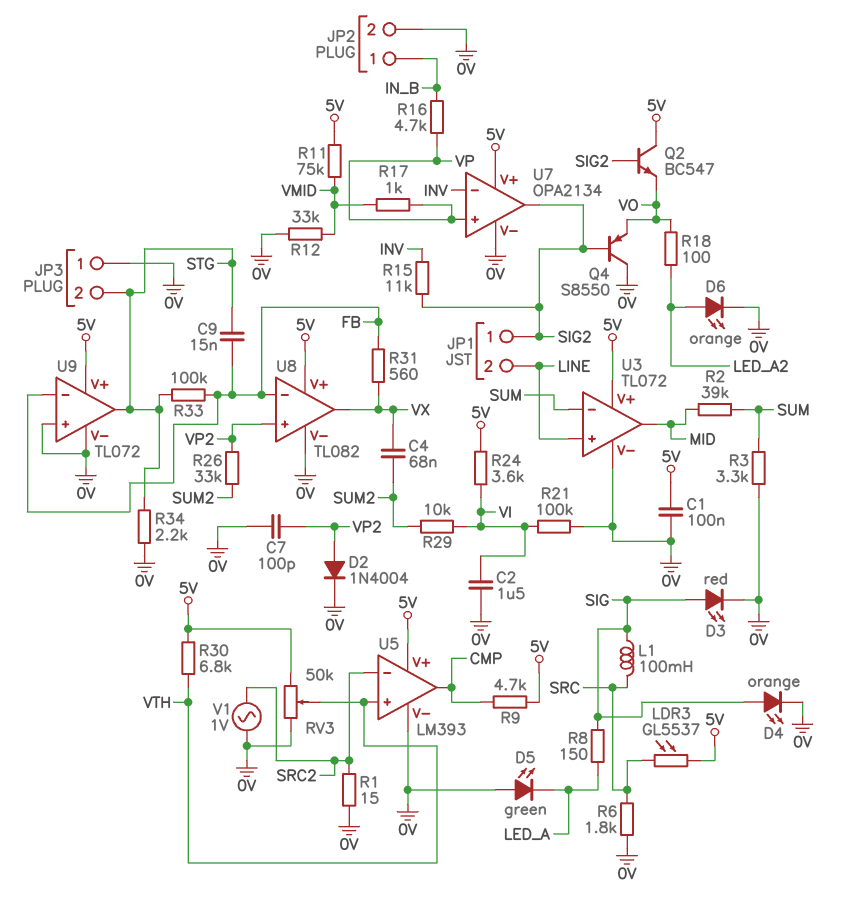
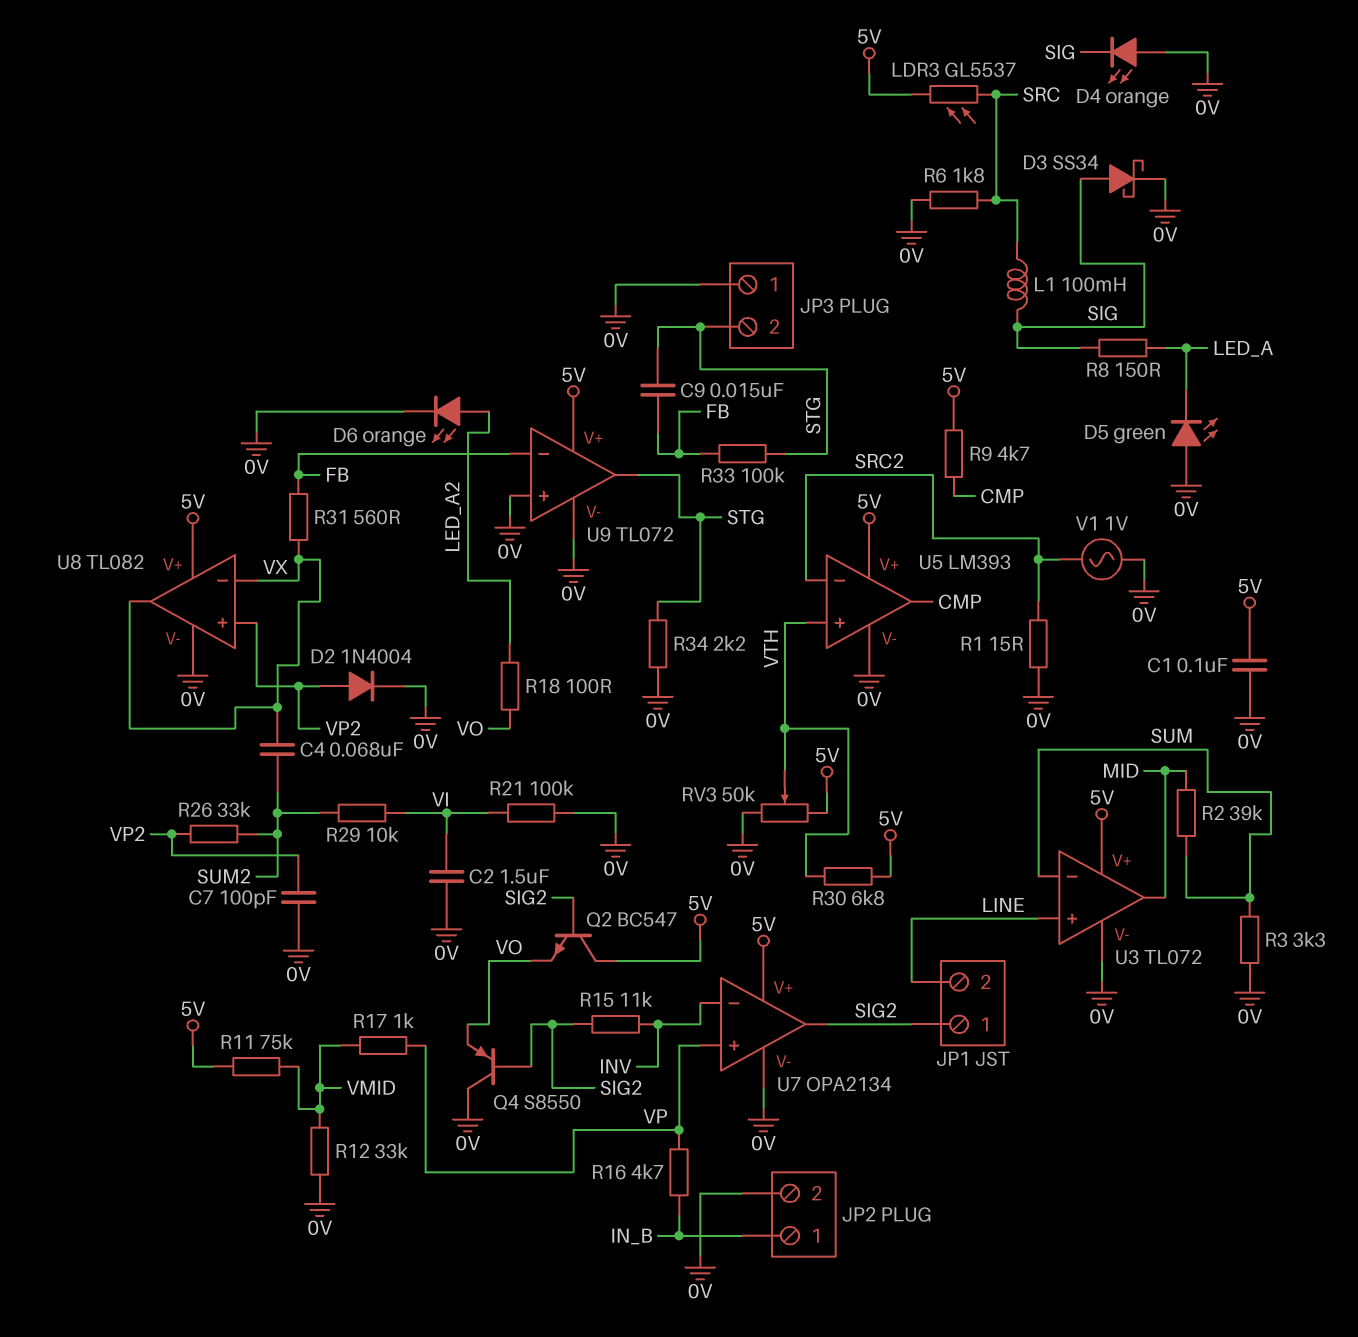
D3: LED red (A SIG, K 0V) -> schottky SS34 (A SIG, K 0V)
D4: LED orange (A SIG, K 0V) -> LED orange (A 0V, K SIG)
R24: 3.6k (5V, VI) -> none
U8 pin in-: FB -> VX

